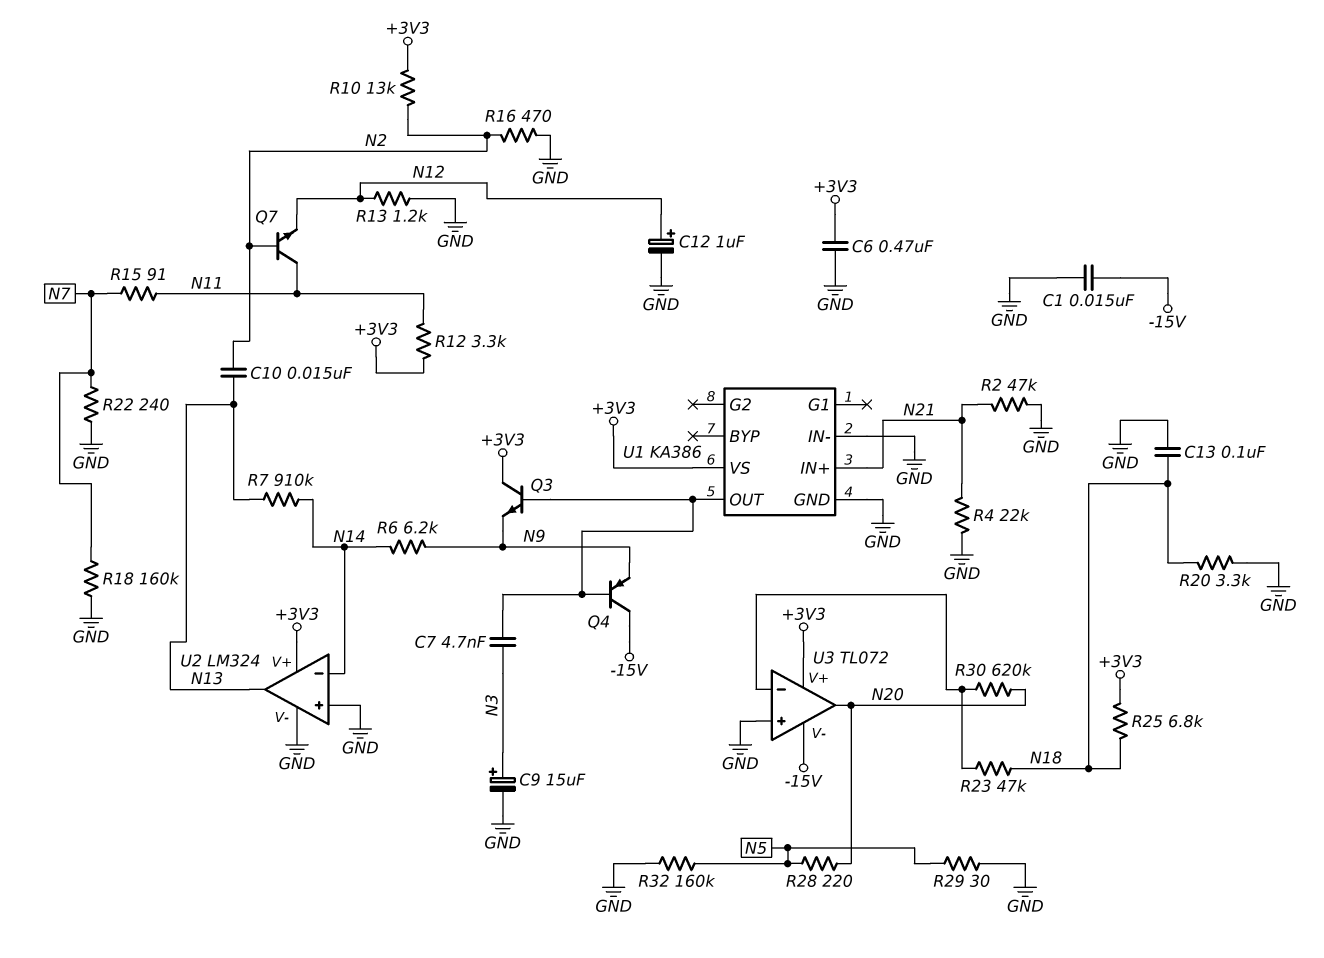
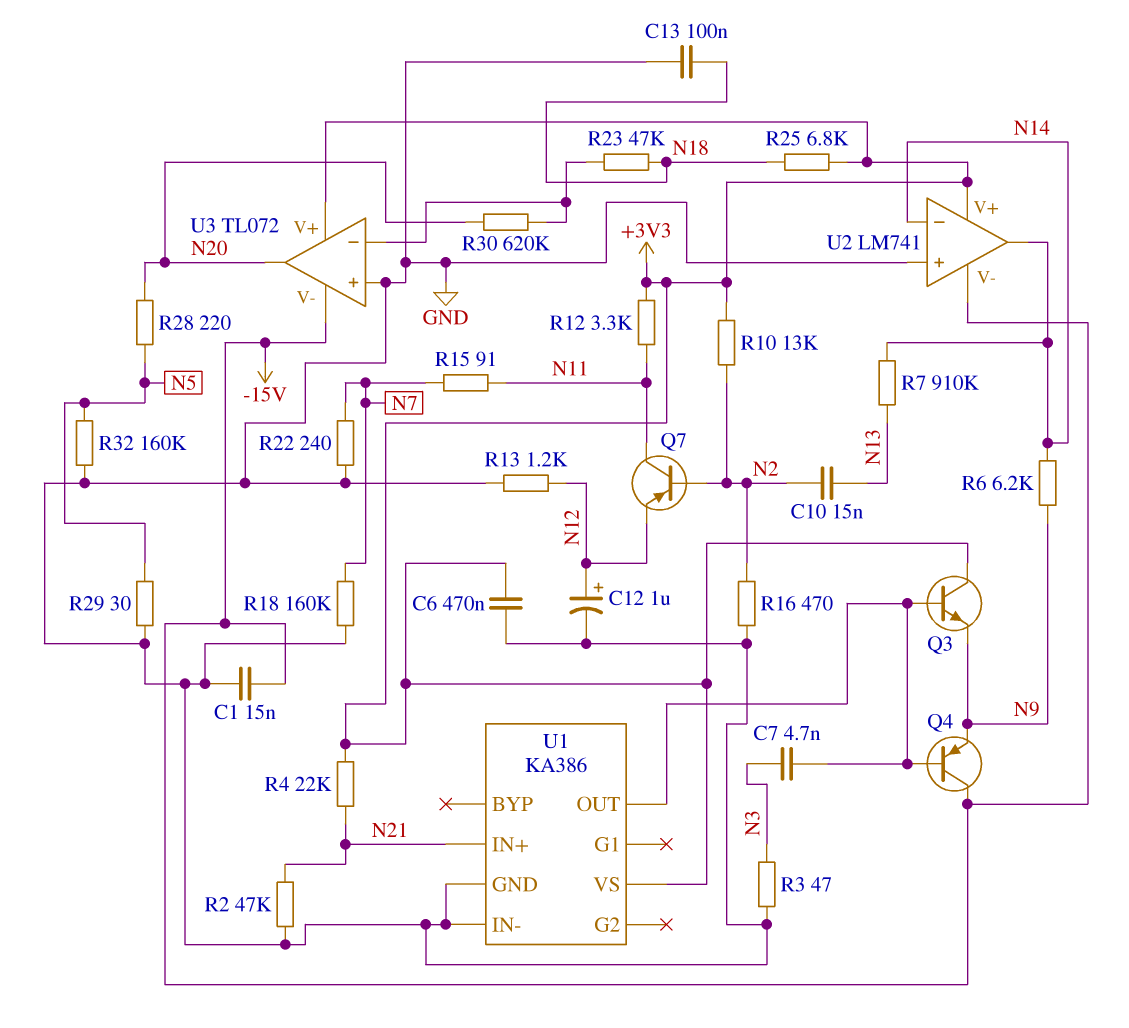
C9: 15uF (plus N3, minus GND) -> none
Q7: NPN (B N2, C N11, E N12) -> PNP (B N2, C N11, E N12)
R3: none -> 47 (GND, N3)
R4: 22k (GND, N21) -> 22k (+3V3, N21)
R20: 3.3k (GND, N18) -> none
U2: LM324 -> LM741
U2 pin V-: GND -> -15V
U2 pin out: N13 -> N14

